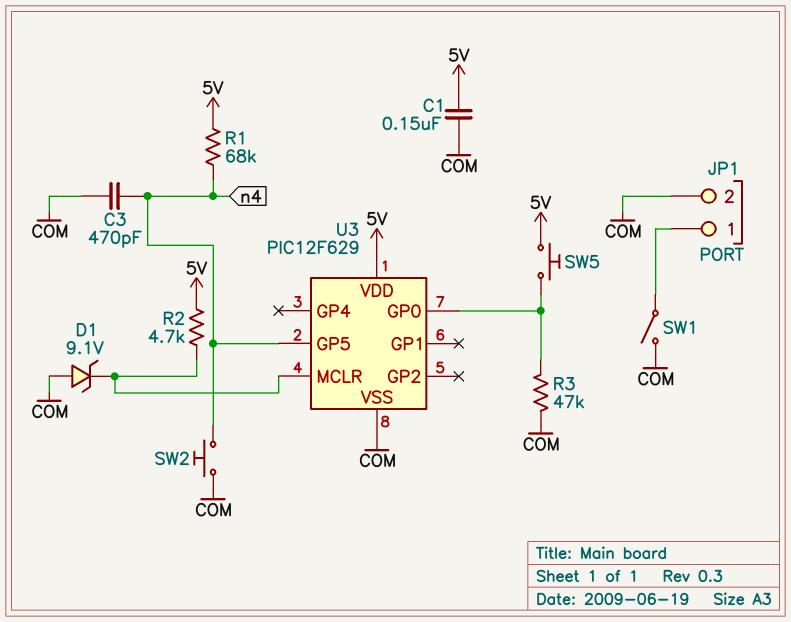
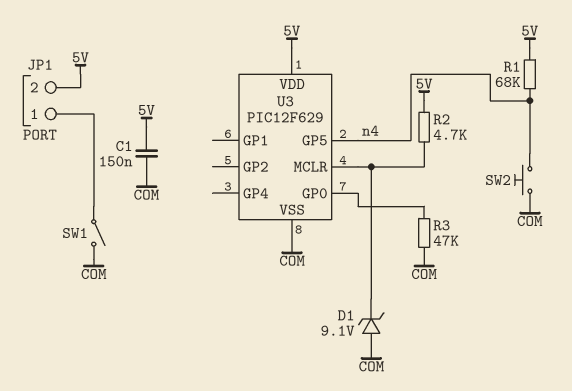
C3: 470pF (COM, n4) -> none
JP1 pin 2: COM -> 5V
SW5: button (5V, U3/GP0) -> none

